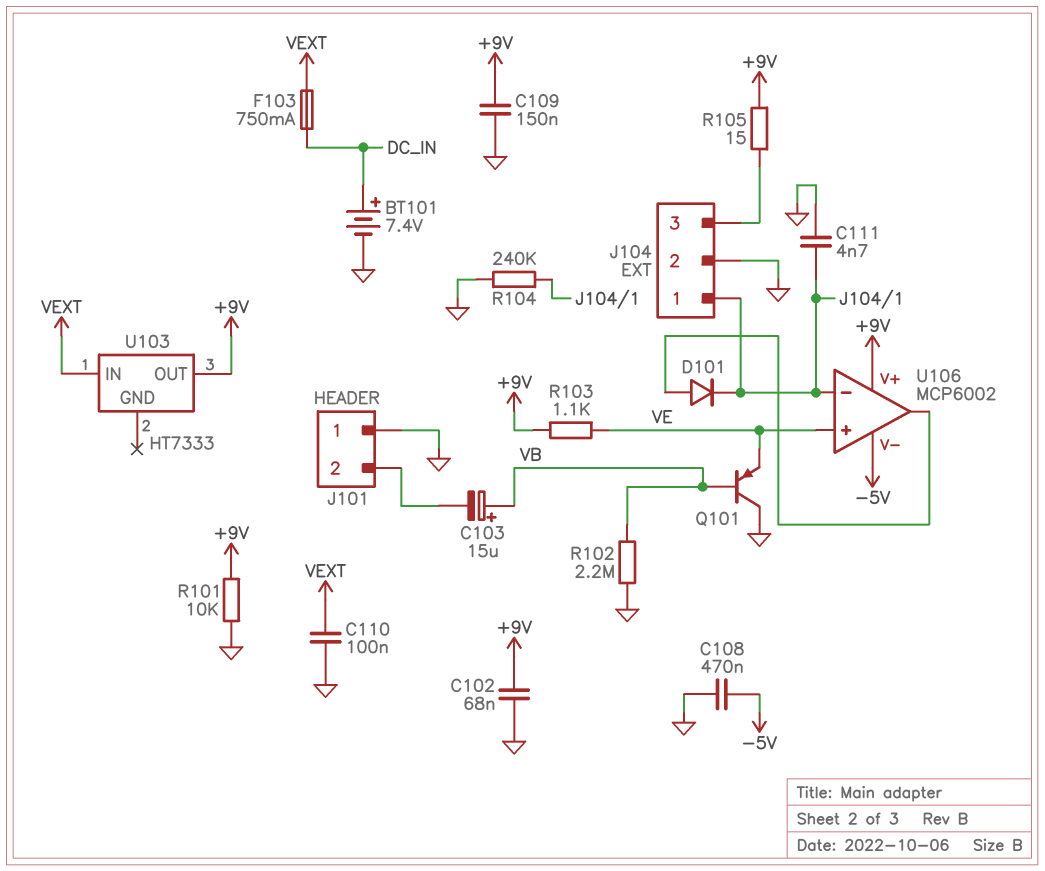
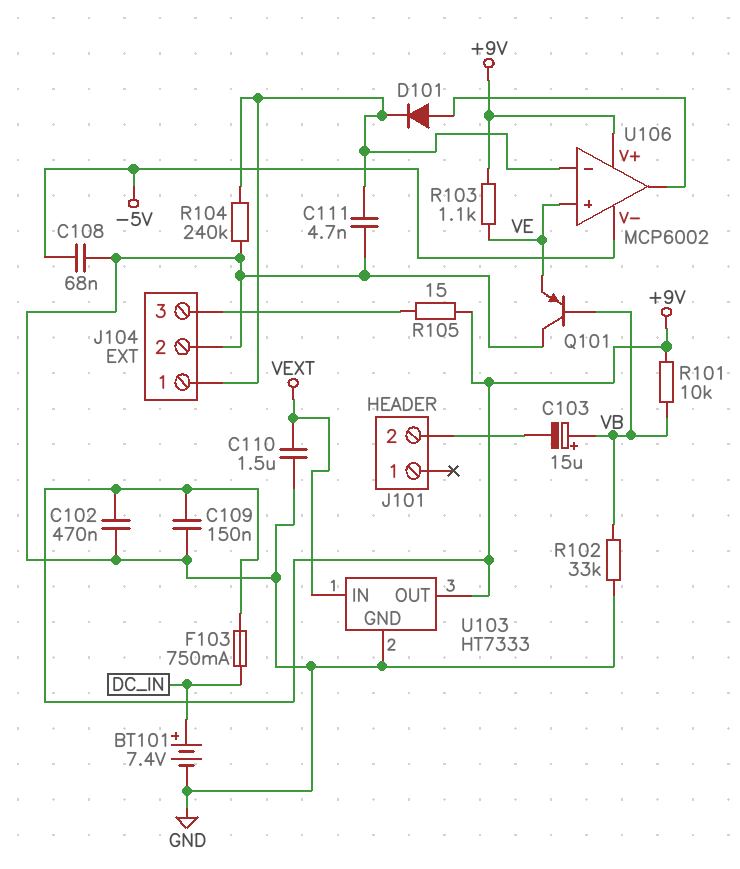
C102: 68nF (+9V, GND) -> 470nF (+9V, GND)
C108: 470nF (-5V, GND) -> 68nF (-5V, GND)
C110: 100nF (GND, VEXT) -> 1.5uF (GND, VEXT)
F103: 750mA (DC_IN, VEXT) -> 750mA (+9V, DC_IN)
J101 pin 1: GND -> none
R101: 10k (+9V, GND) -> 10k (+9V, VB)
R102: 2.2M (GND, VB) -> 33k (GND, VB)
U103 pin GND: none -> GND

